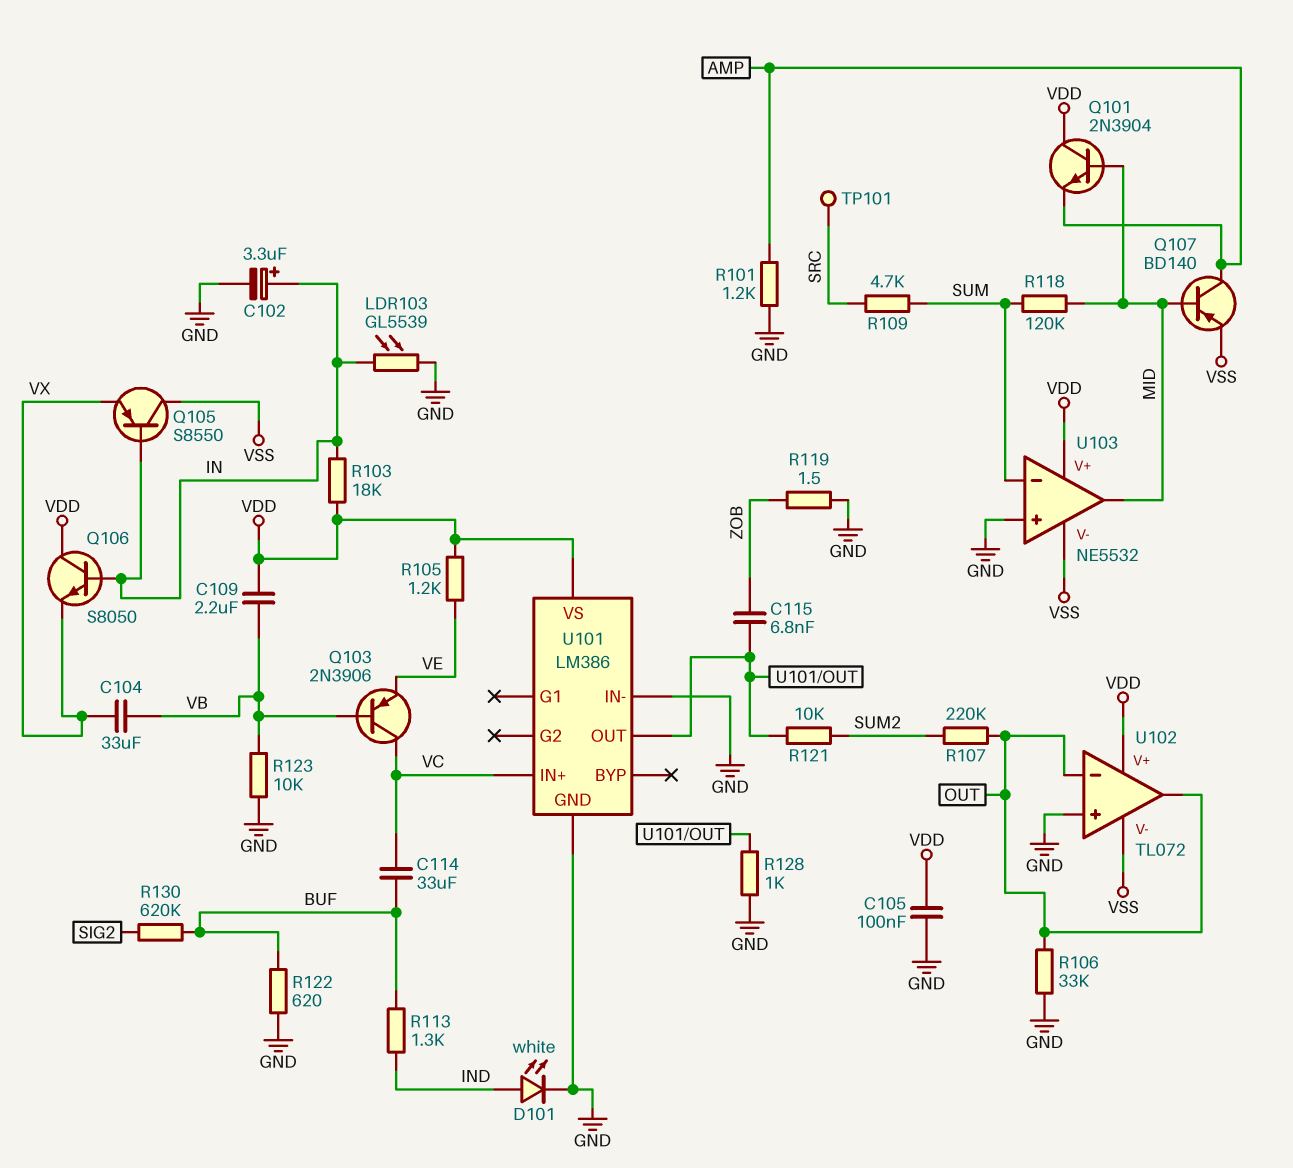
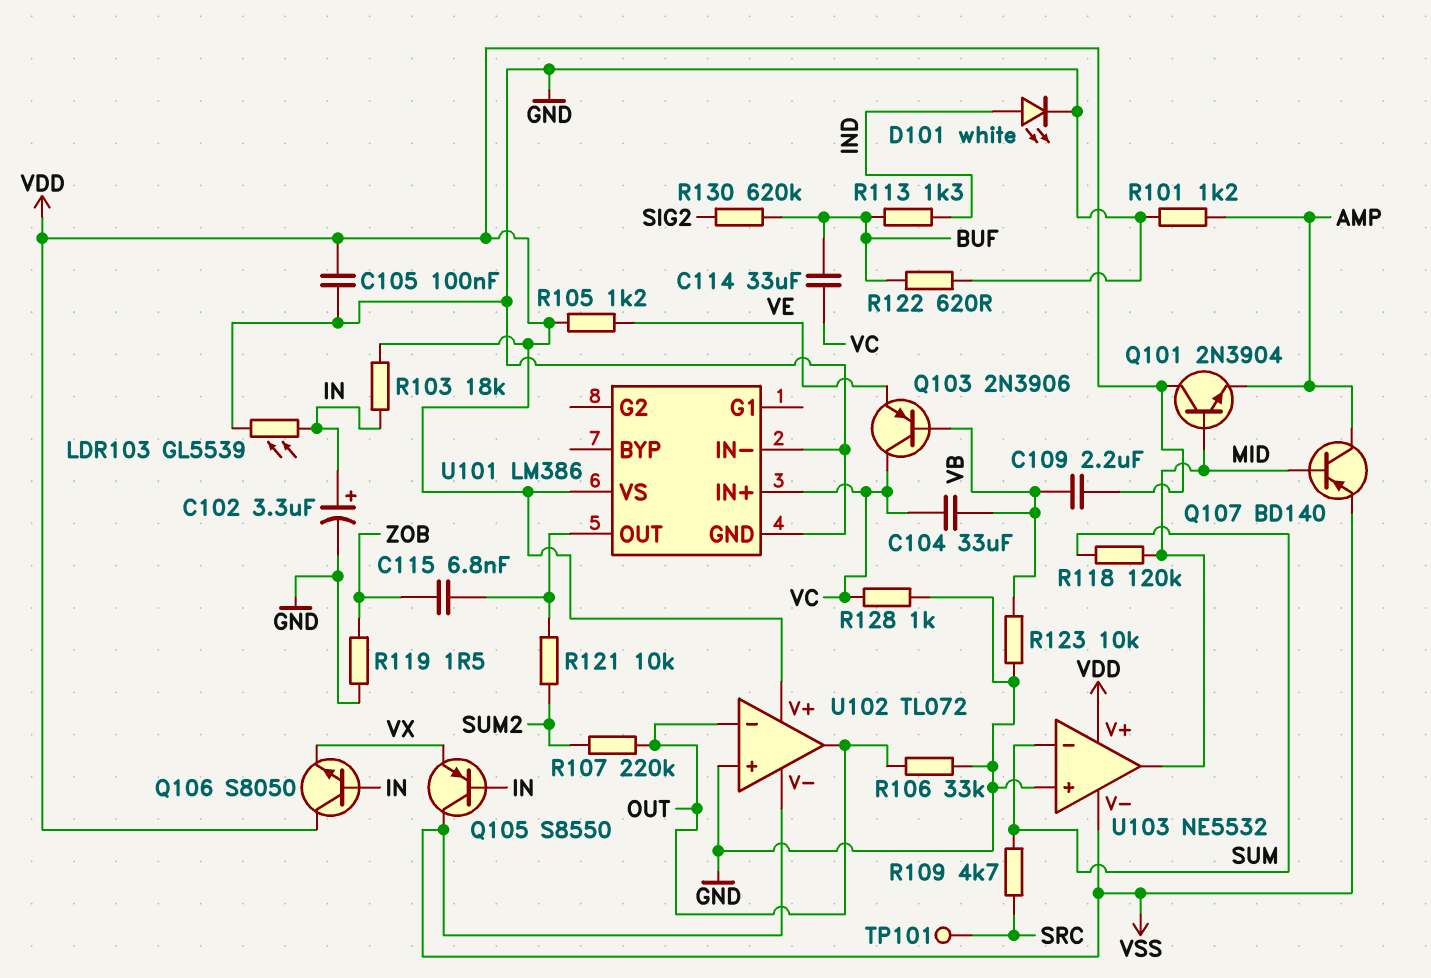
C104: 33uF (VB, VX) -> 33uF (VB, VC)
R128: 1k (GND, U101/OUT) -> 1k (GND, VC)

